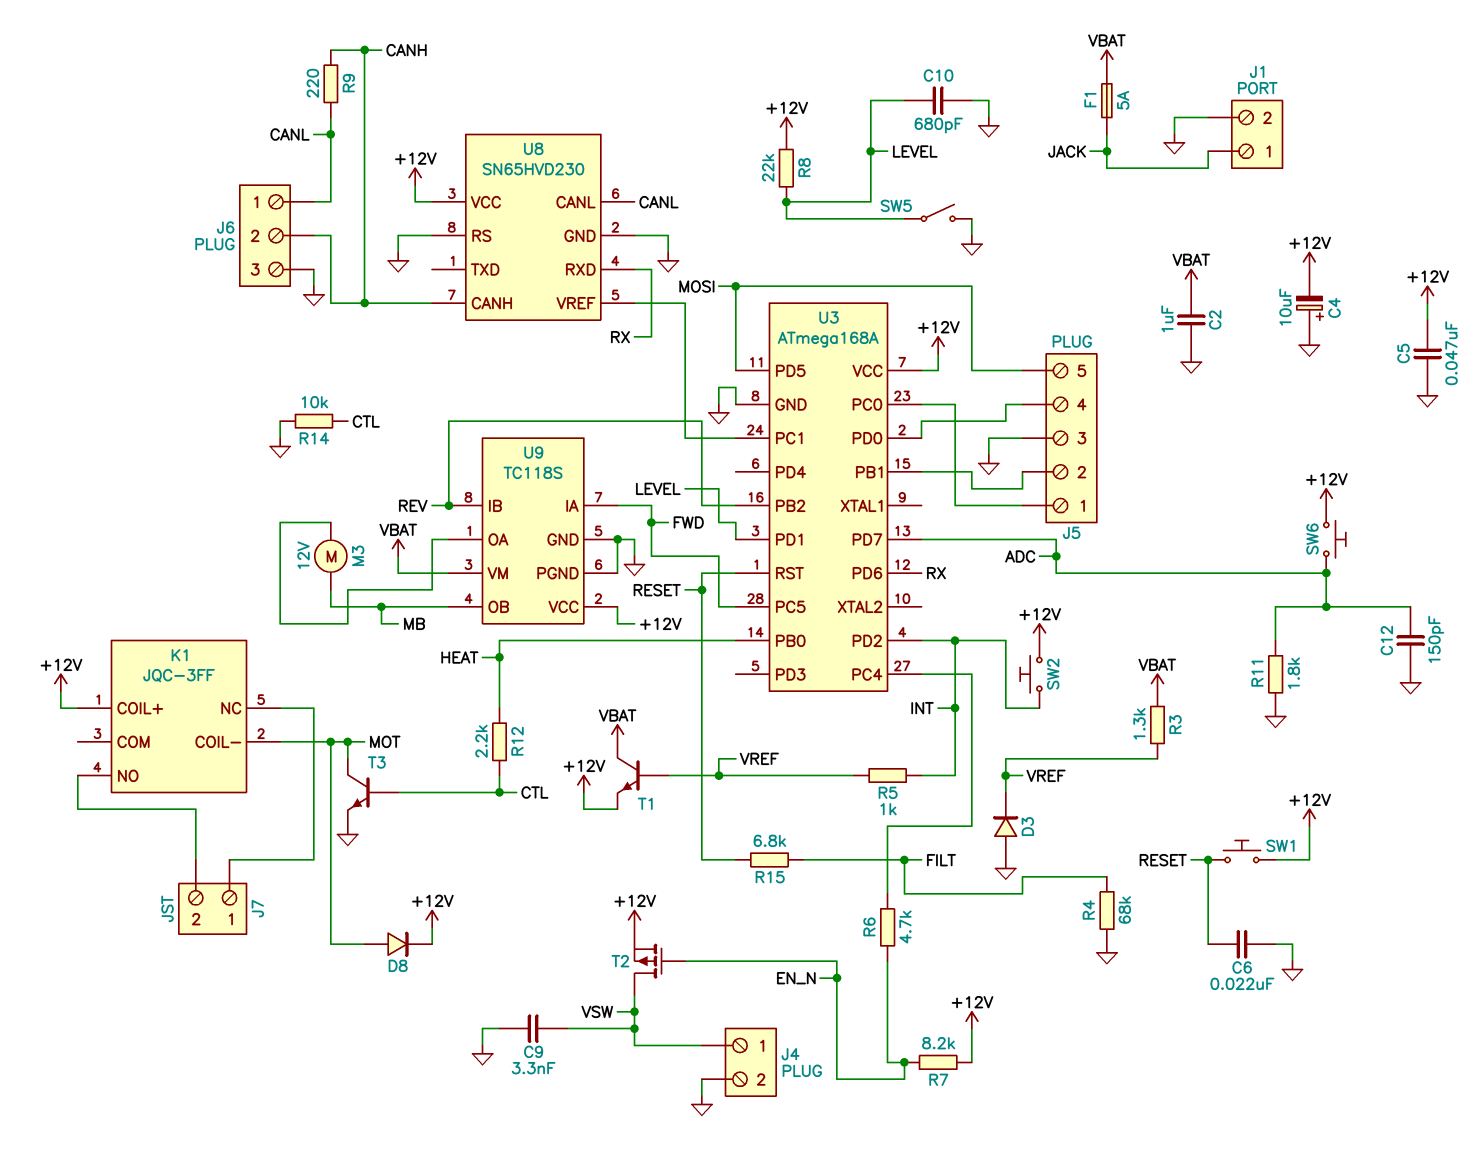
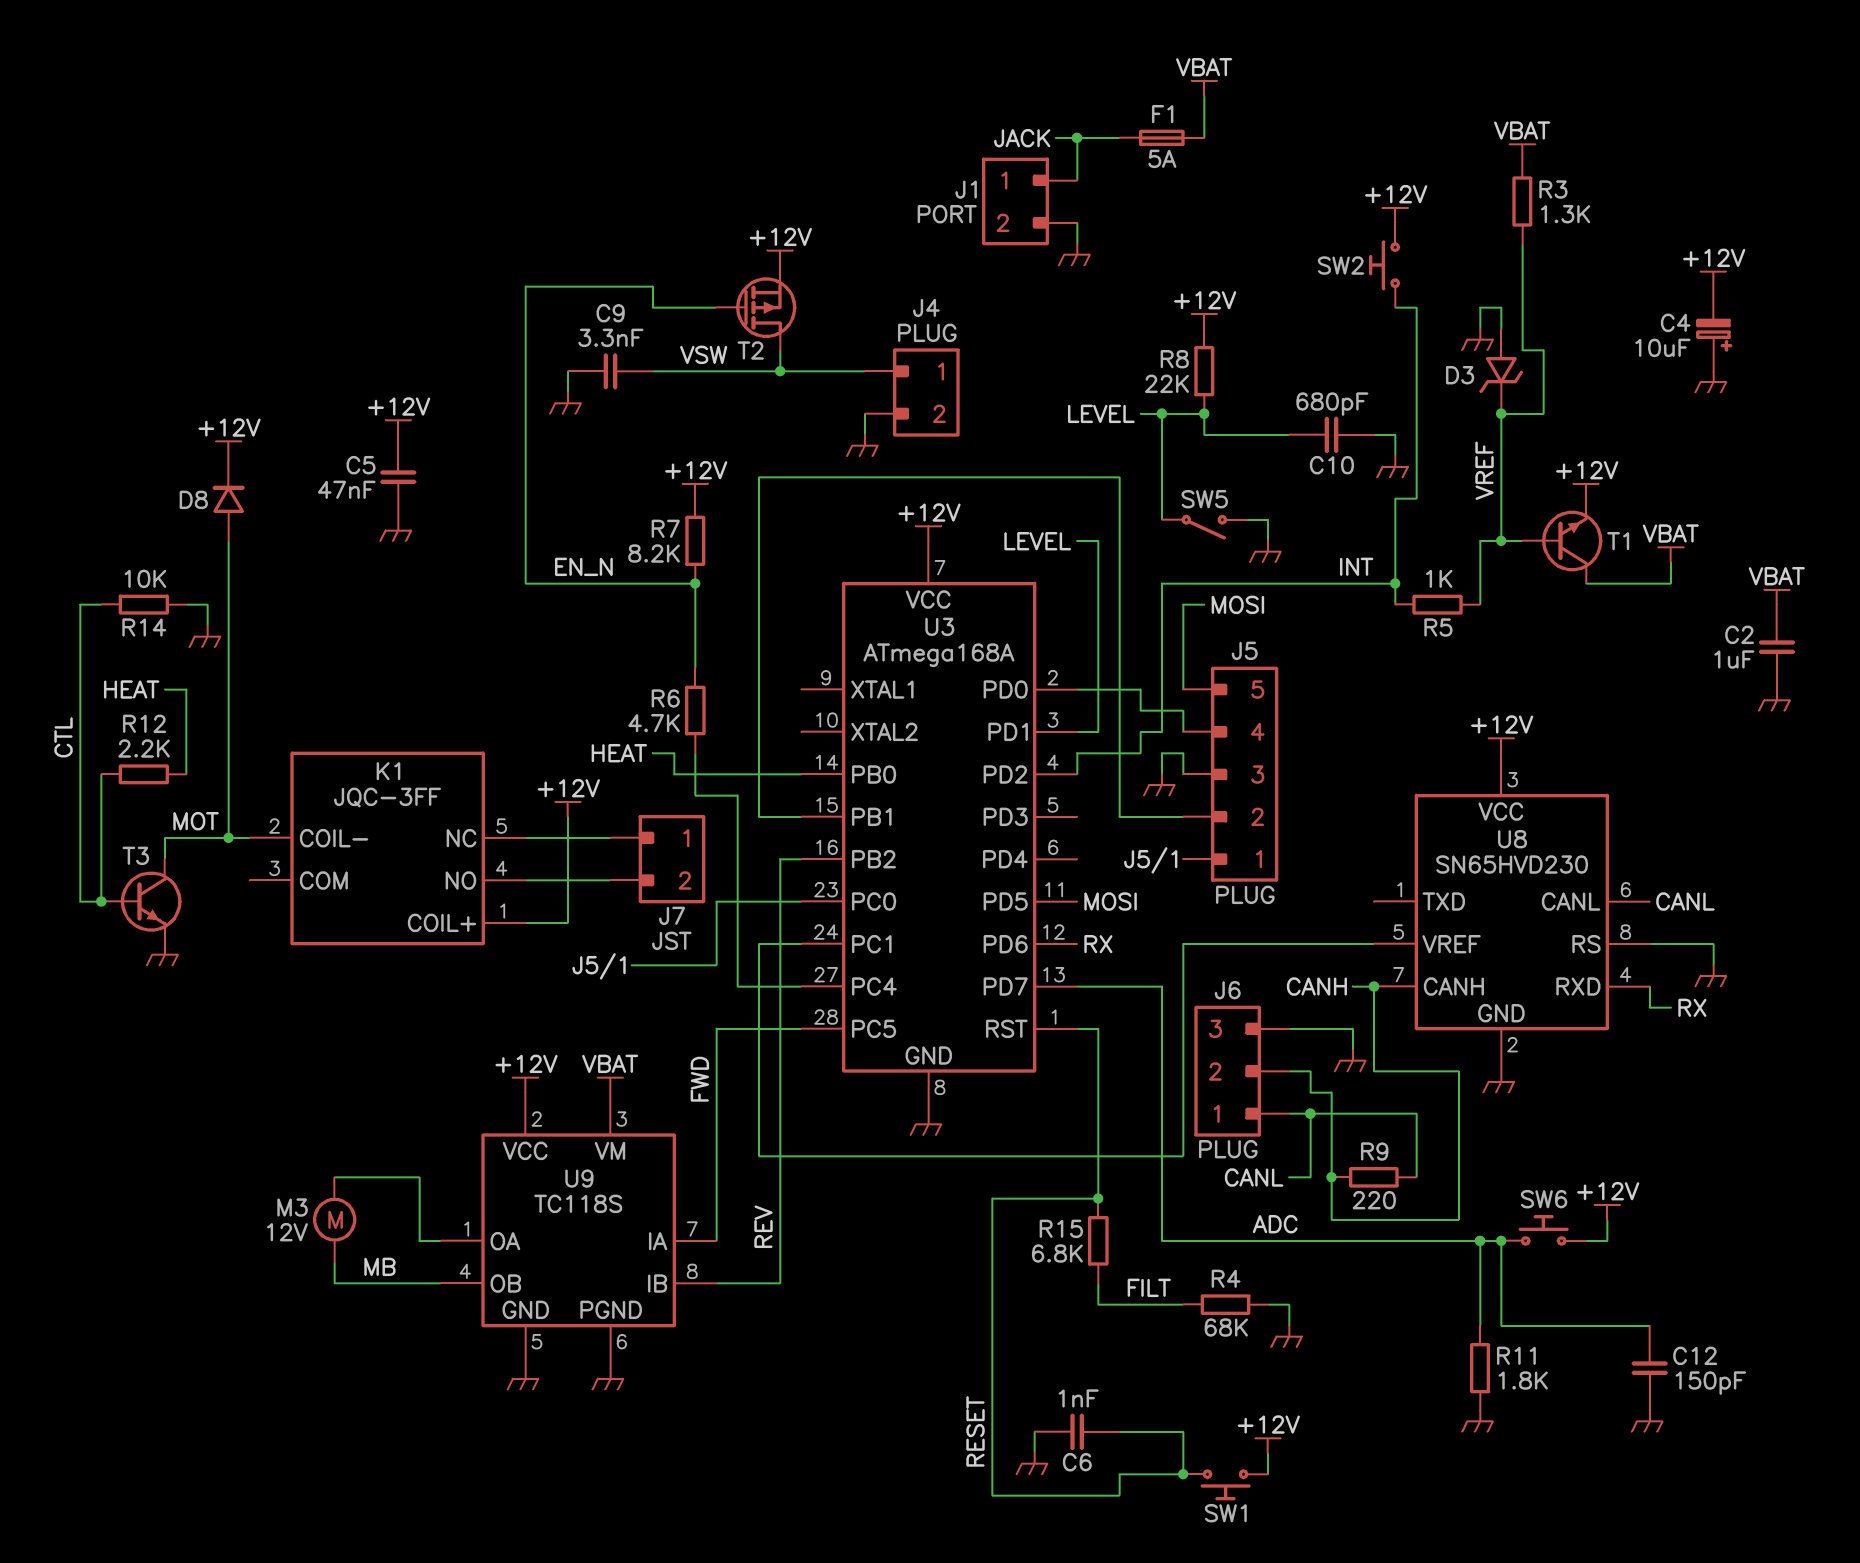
C6: 22nF (GND, RESET) -> 1nF (GND, RESET)
D3: diode (A GND, K VREF) -> zener (A GND, K VREF)

